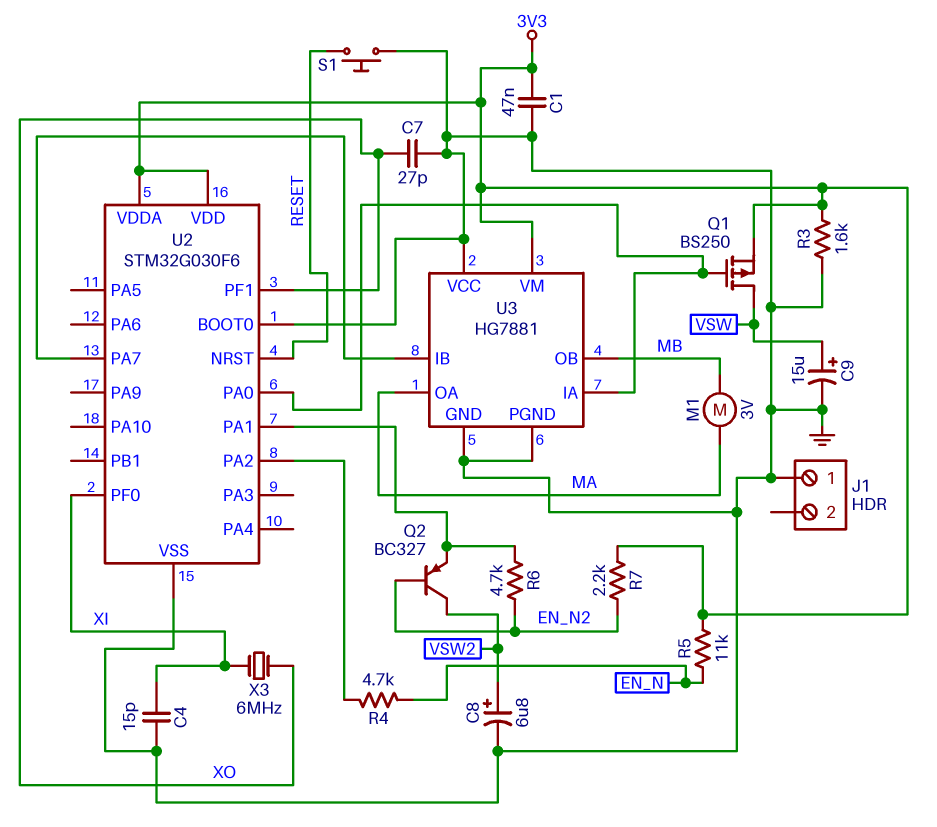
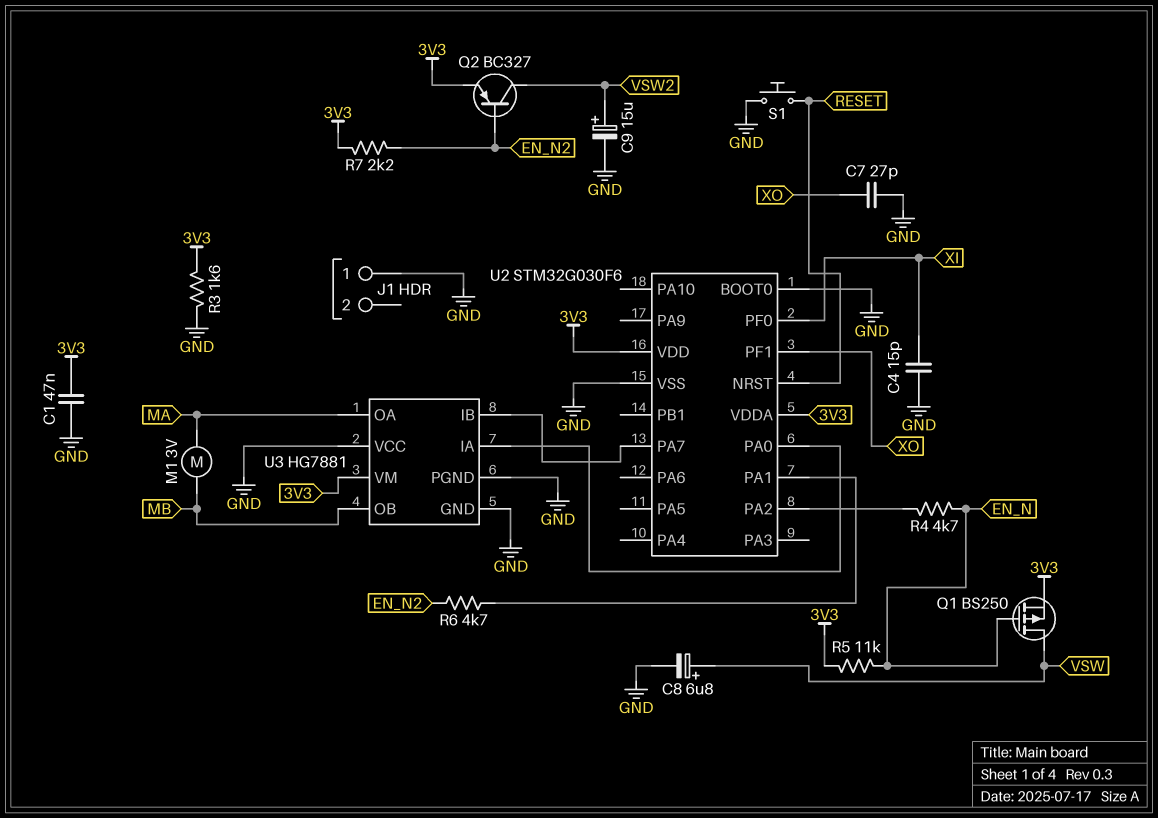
C8: 6.8uF (plus VSW2, minus GND) -> 6.8uF (plus VSW, minus GND)
C9: 15uF (plus VSW, minus GND) -> 15uF (plus VSW2, minus GND)
Q1: PMOS BS250 (G U2/PA0, D VSW, S 3V3) -> PMOS BS250 (G EN_N, D VSW, S 3V3)
Q2: PNP BC327 (B EN_N2, C VSW2, E U2/PA1) -> PNP BC327 (B EN_N2, C VSW2, E 3V3)
X3: 6MHz (XI, XO) -> none

